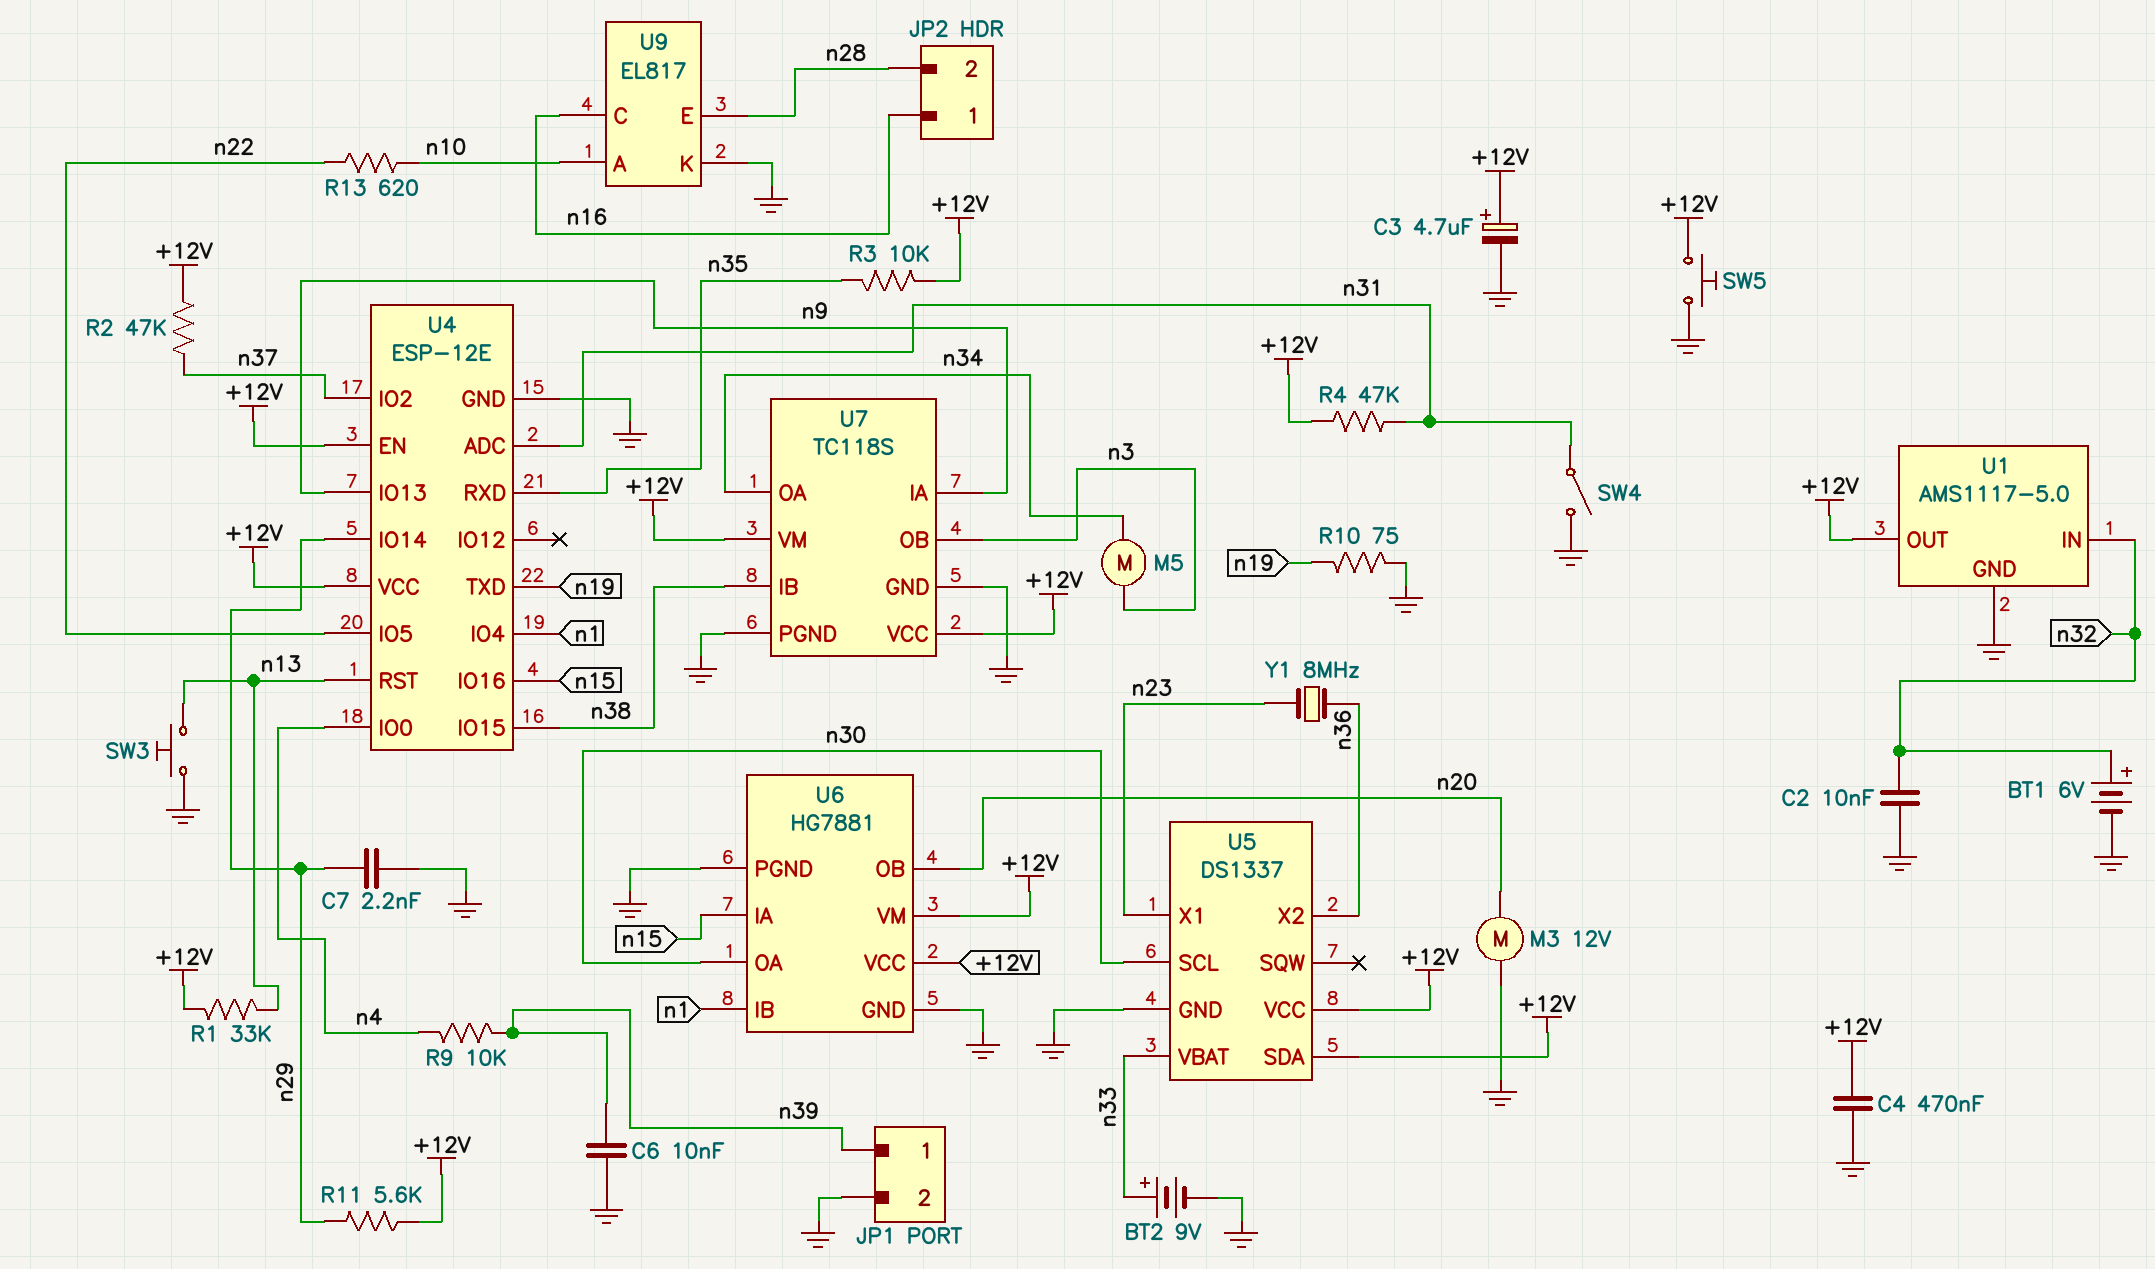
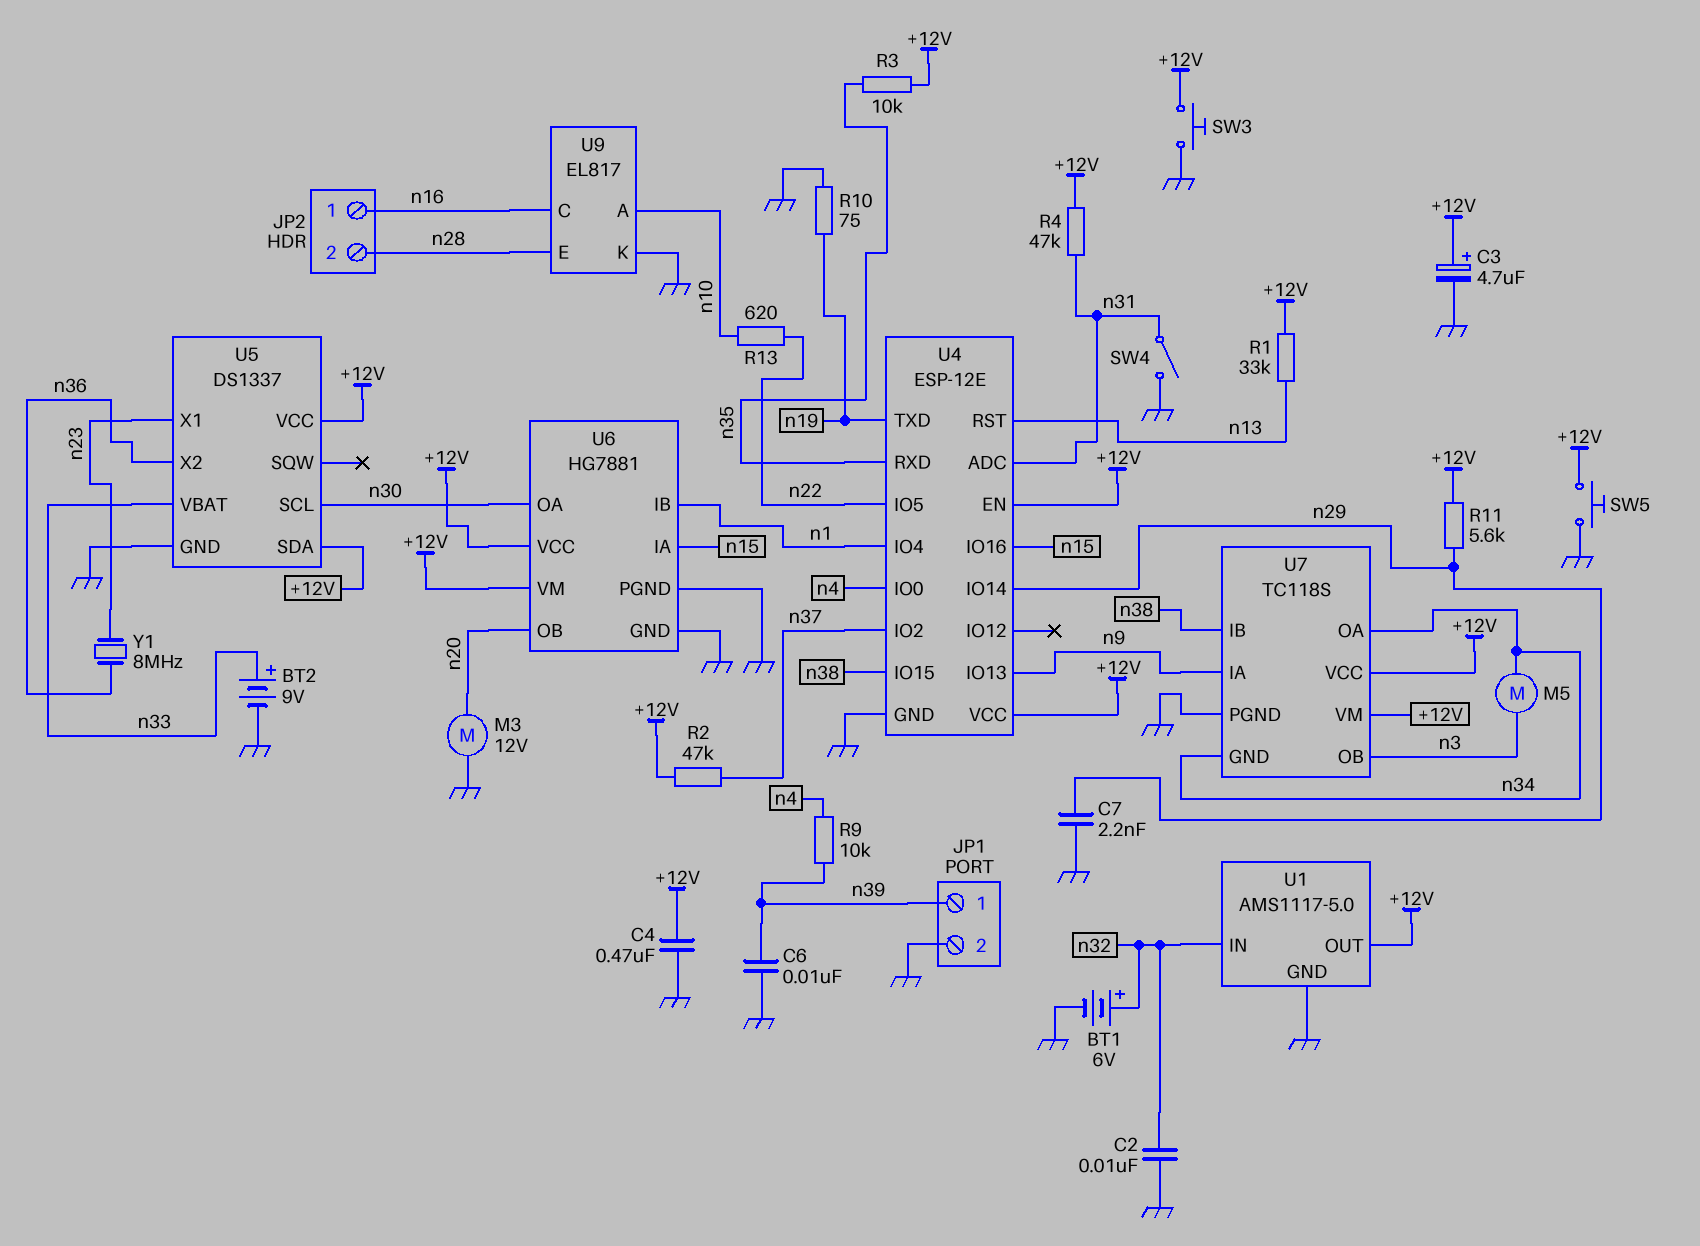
SW3: button (GND, n13) -> button (+12V, GND)
U7 pin GND: GND -> n34

